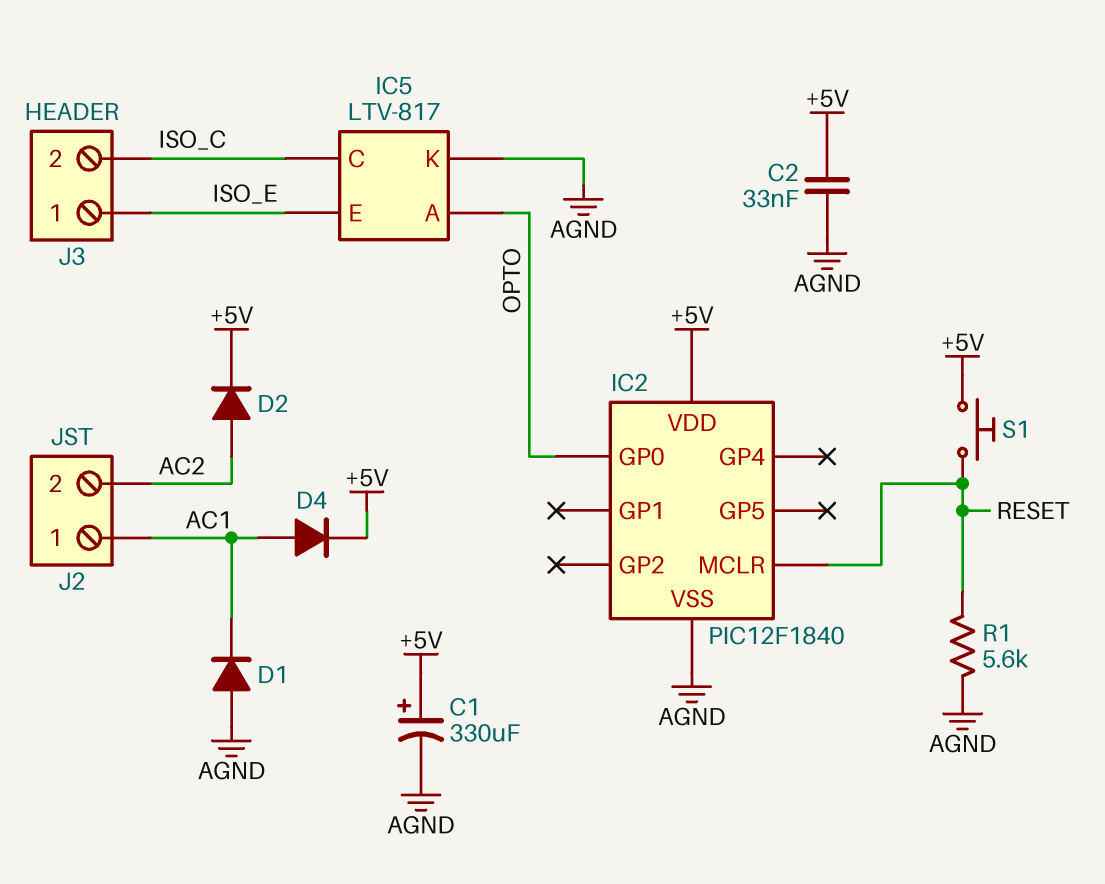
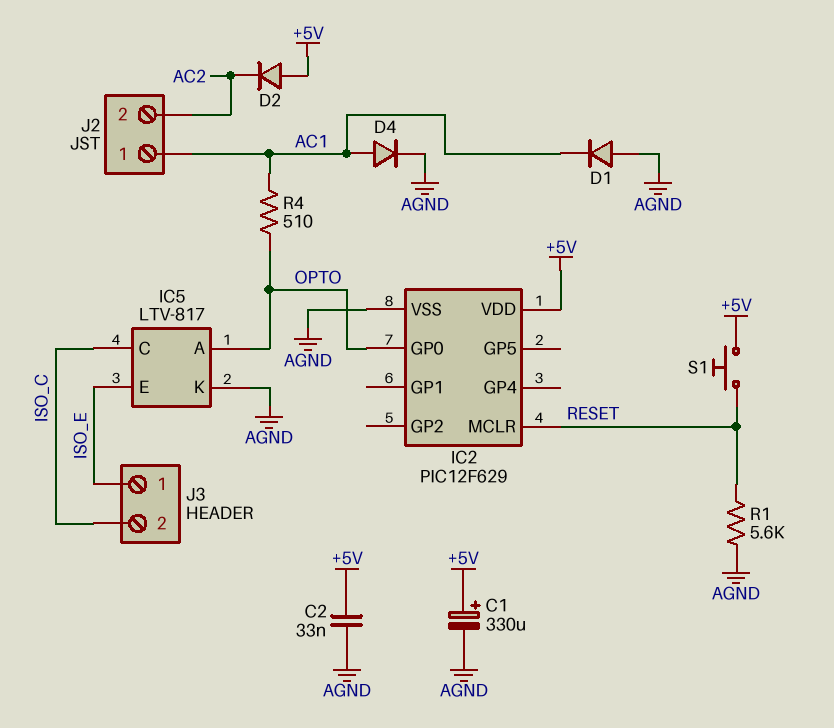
D2: diode (A AC2, K +5V) -> diode (A +5V, K AC2)
D4: diode (A AC1, K +5V) -> diode (A AC1, K AGND)
IC2: PIC12F1840 -> PIC12F629
R4: none -> 510 (AC1, OPTO)

